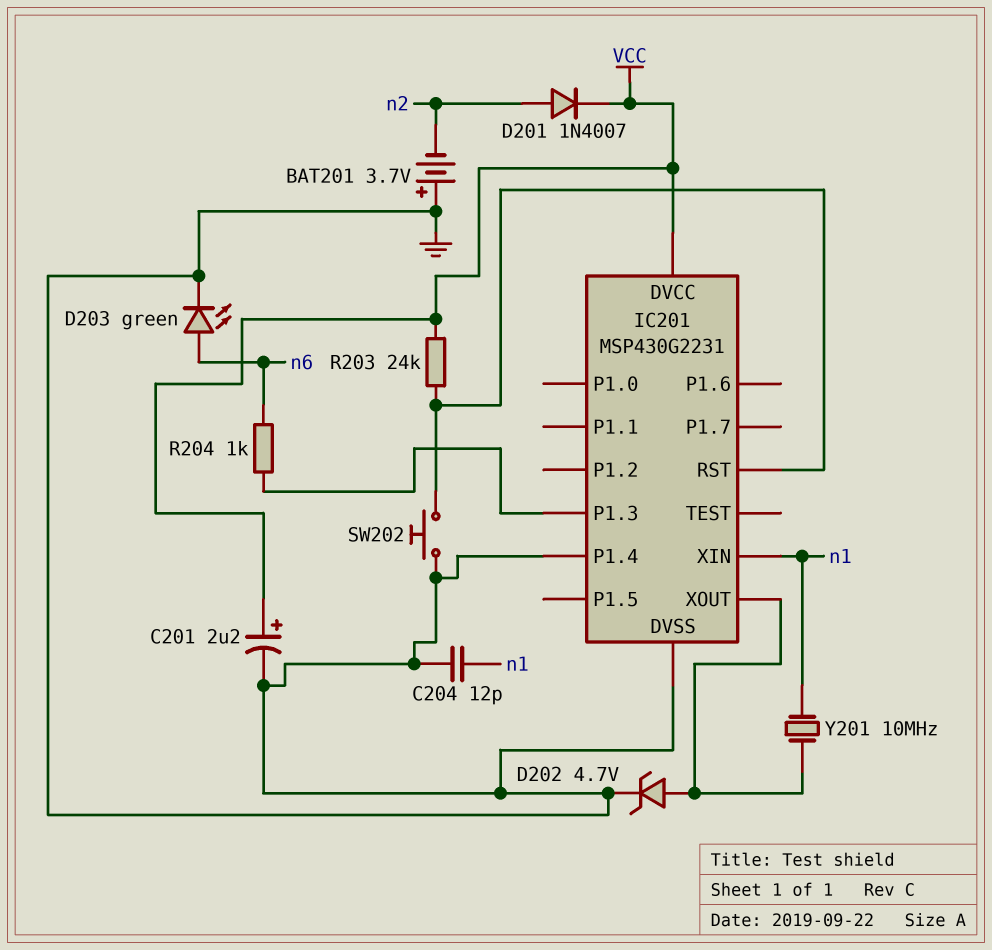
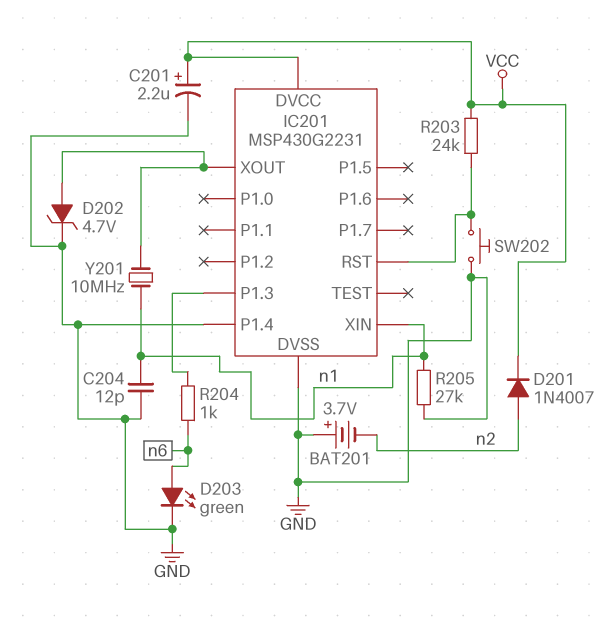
R205: none -> 27k (GND, n1)

